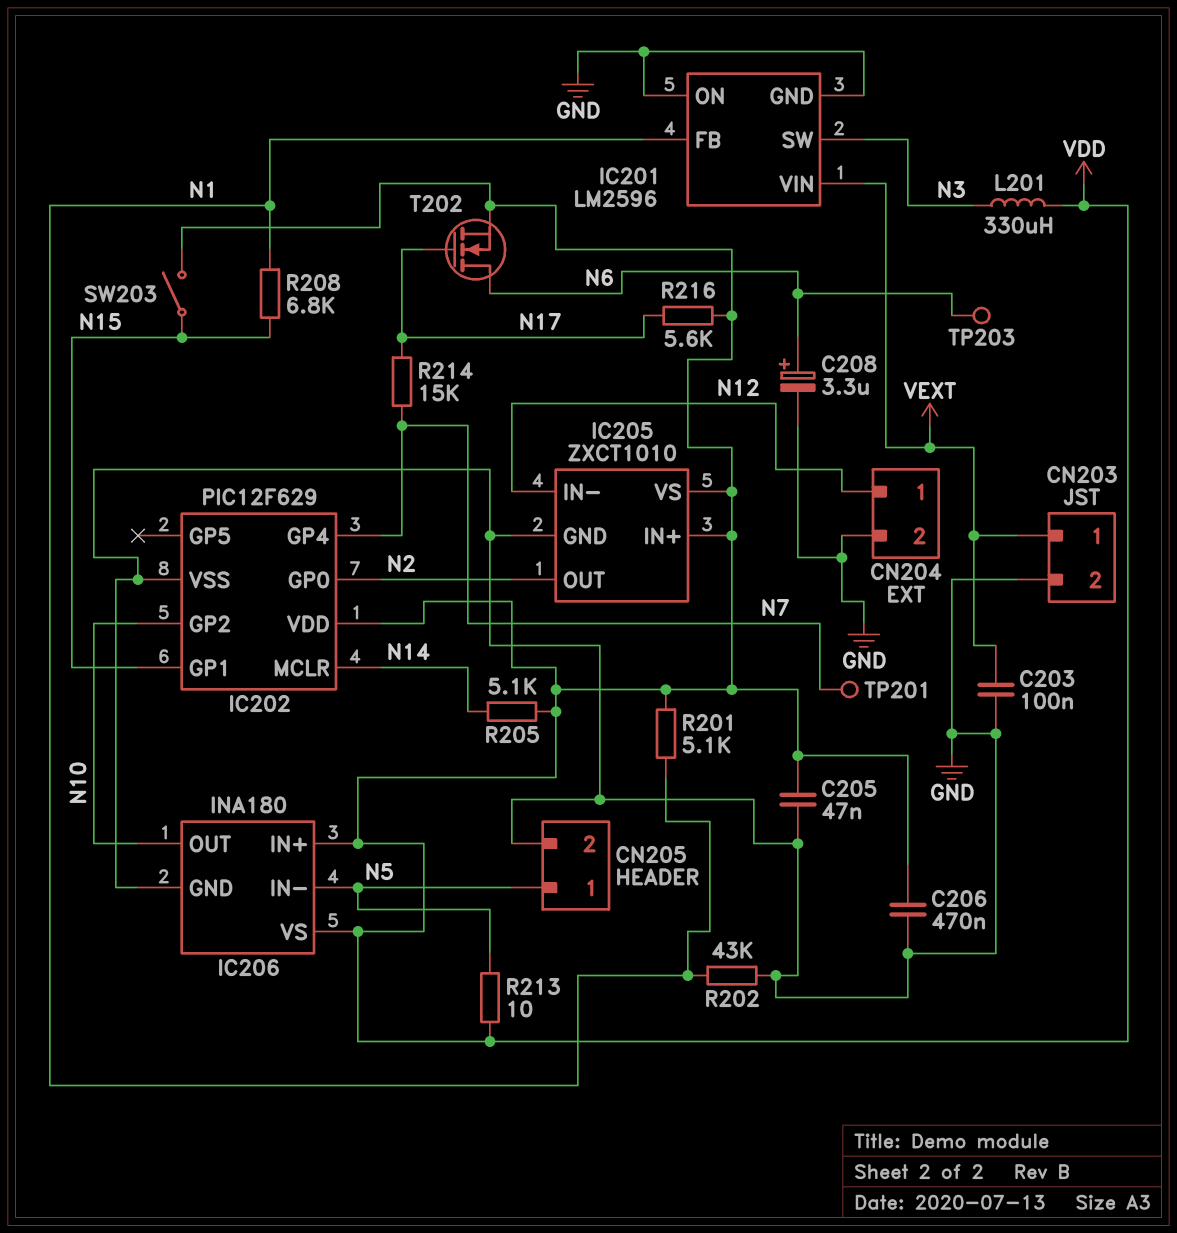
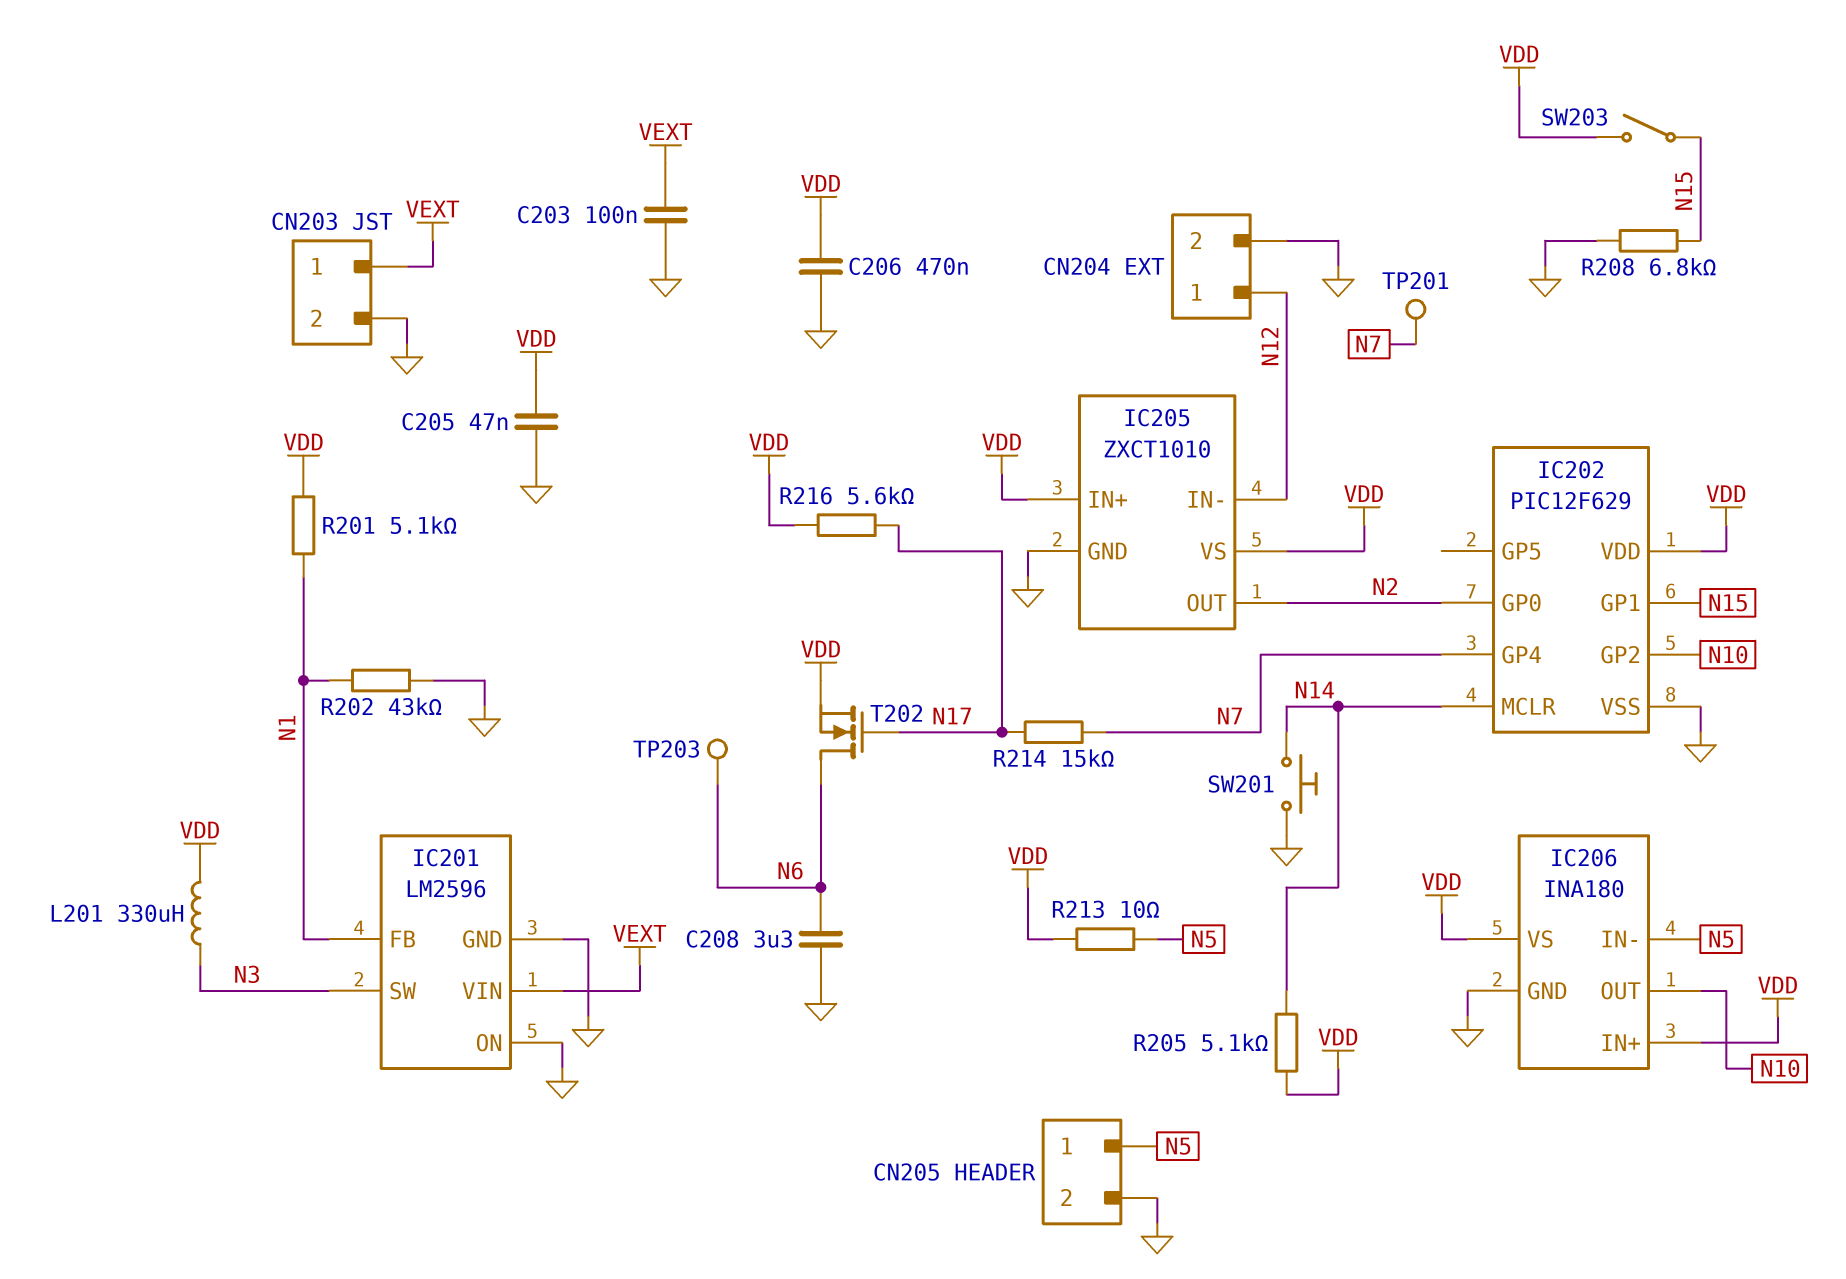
C208: 3.3uF (plus N6, minus GND) -> 3.3uF (GND, N6)
R208: 6.8k (N1, N15) -> 6.8k (GND, N15)
SW201: none -> button (GND, N14)

